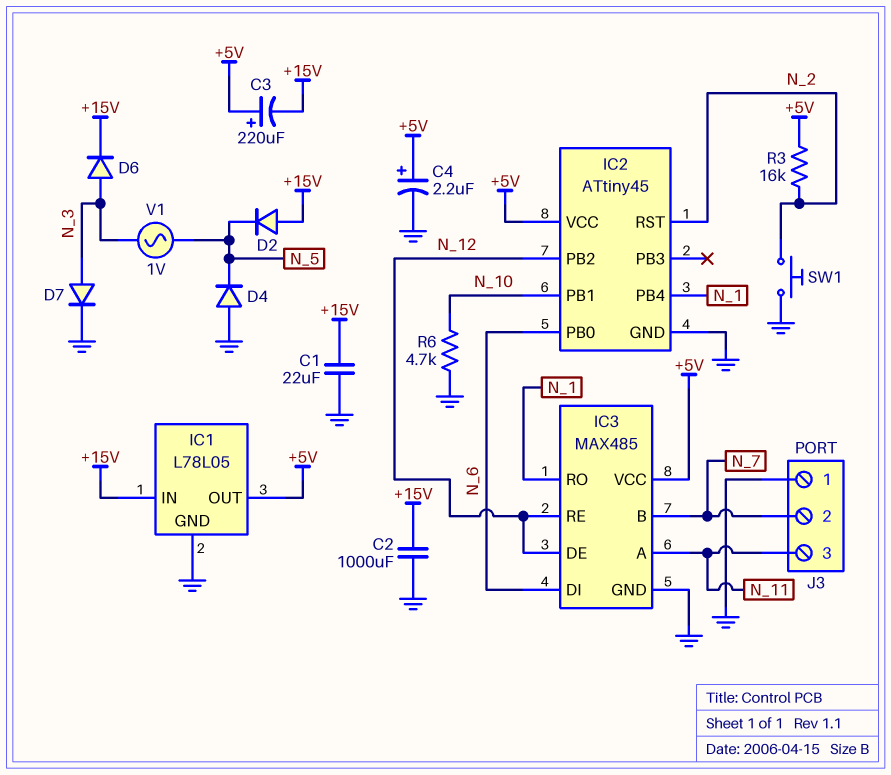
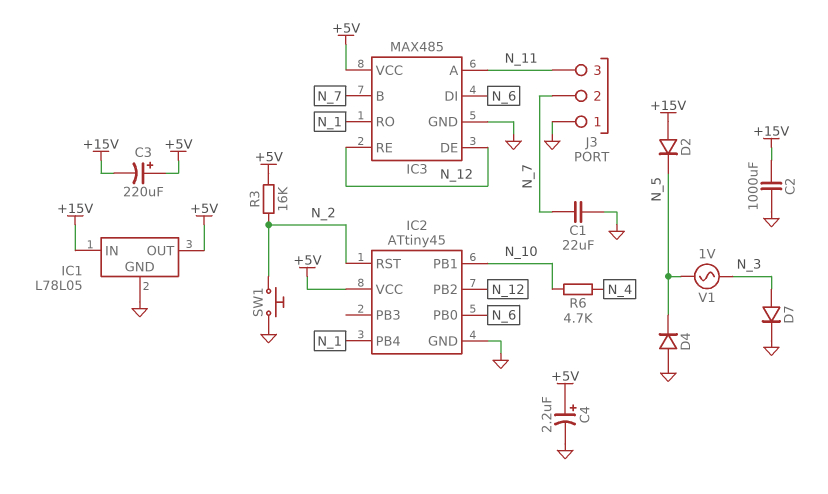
C1: 22uF (+15V, GND) -> 22uF (GND, N_7)
D6: diode (A N_3, K +15V) -> none
R6: 4.7k (GND, N_10) -> 4.7k (N_4, N_10)

